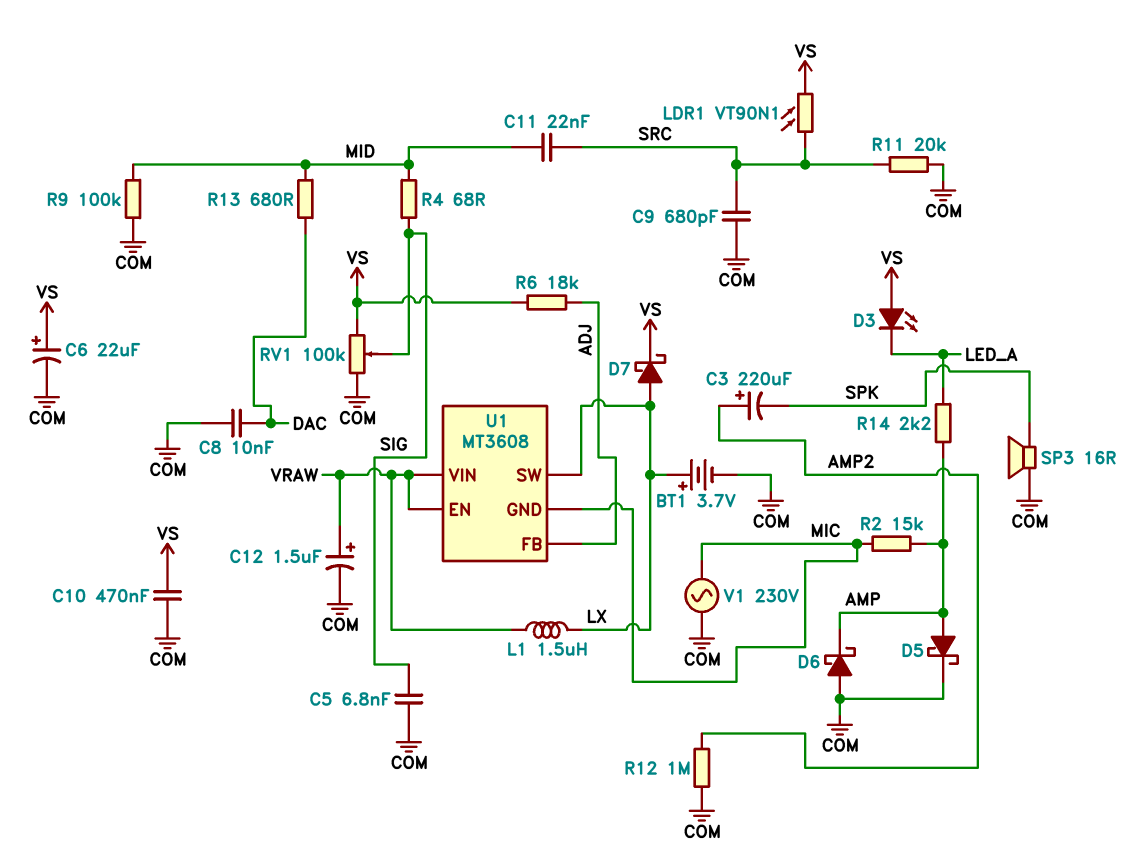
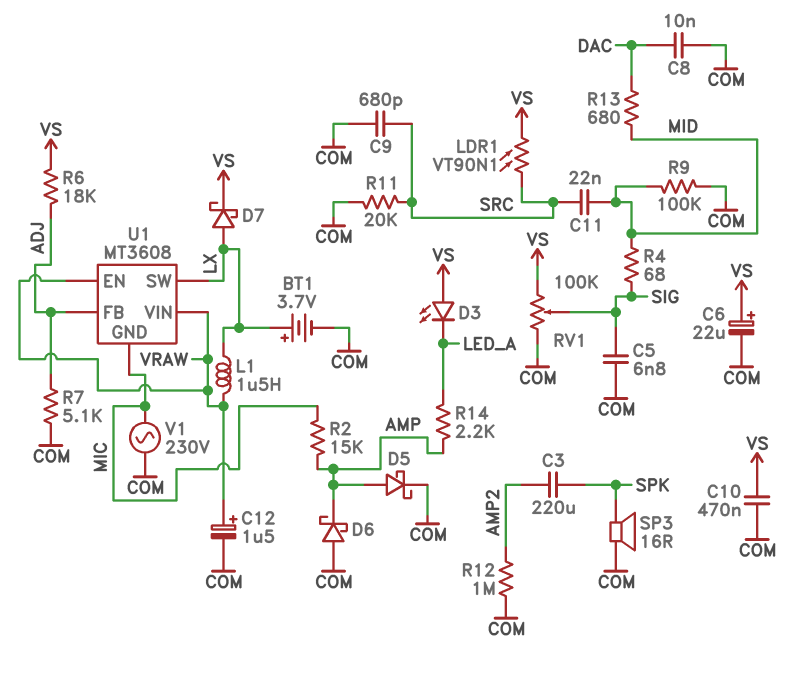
C3: 220uF (plus AMP2, minus SPK) -> 220uF (AMP2, SPK)
R7: none -> 5.1k (ADJ, COM)

